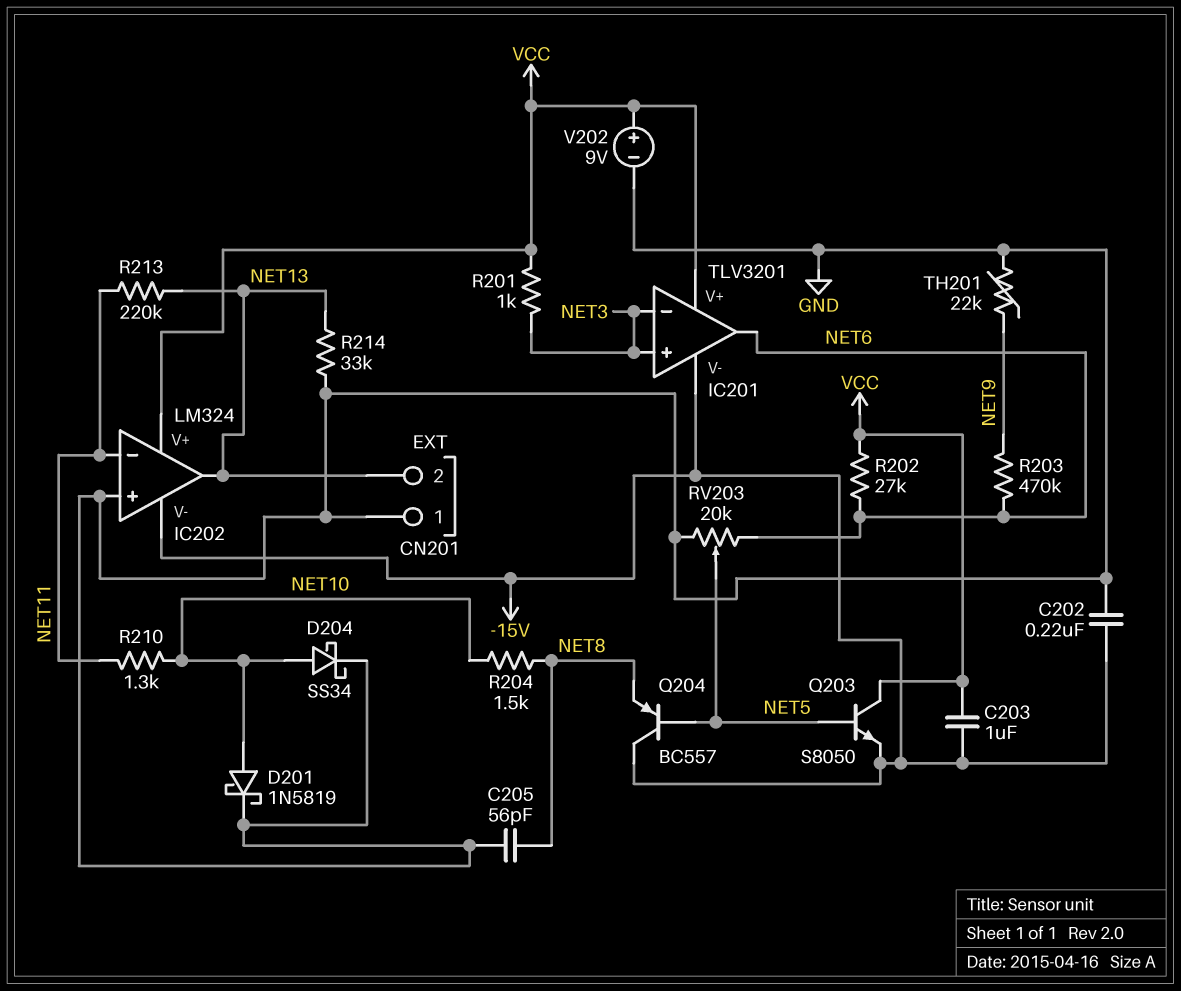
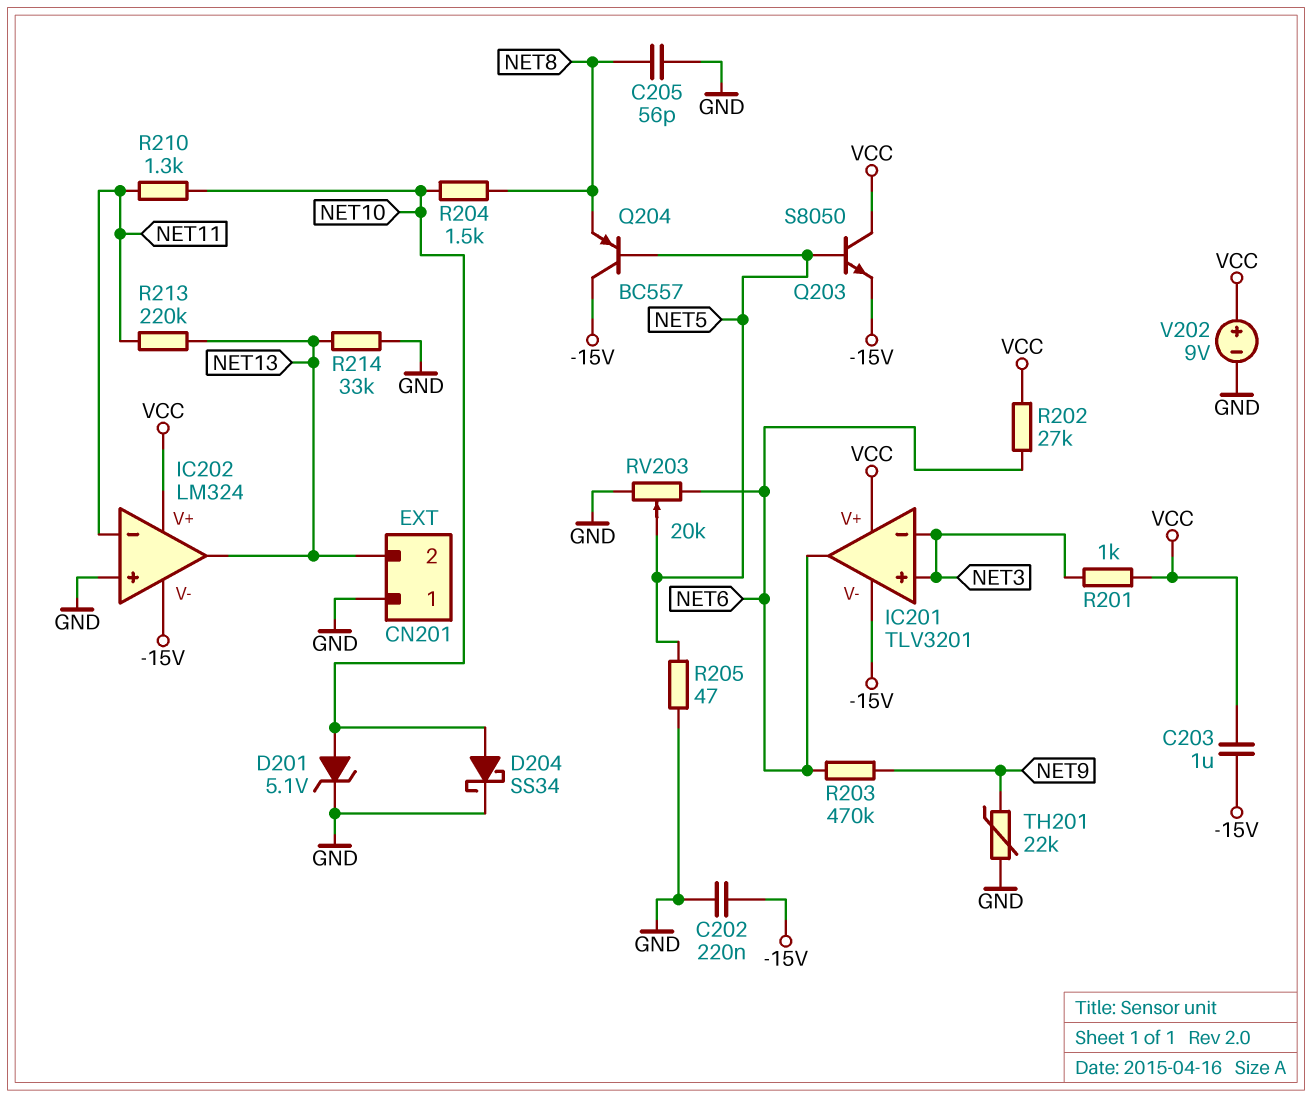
D201: schottky 1N5819 (A NET10, K GND) -> zener 5.1V (A NET10, K GND)
R205: none -> 47 (GND, NET5)

